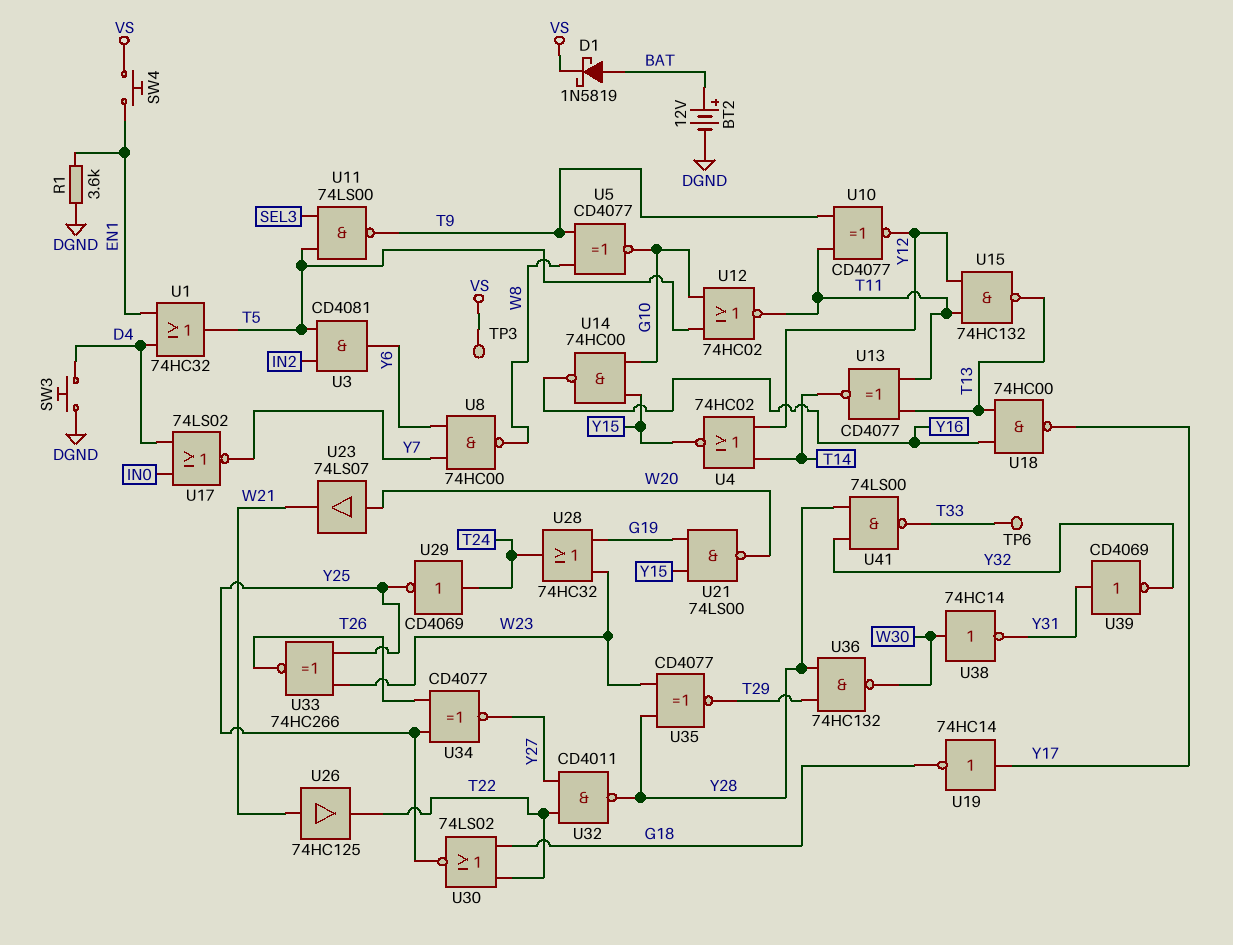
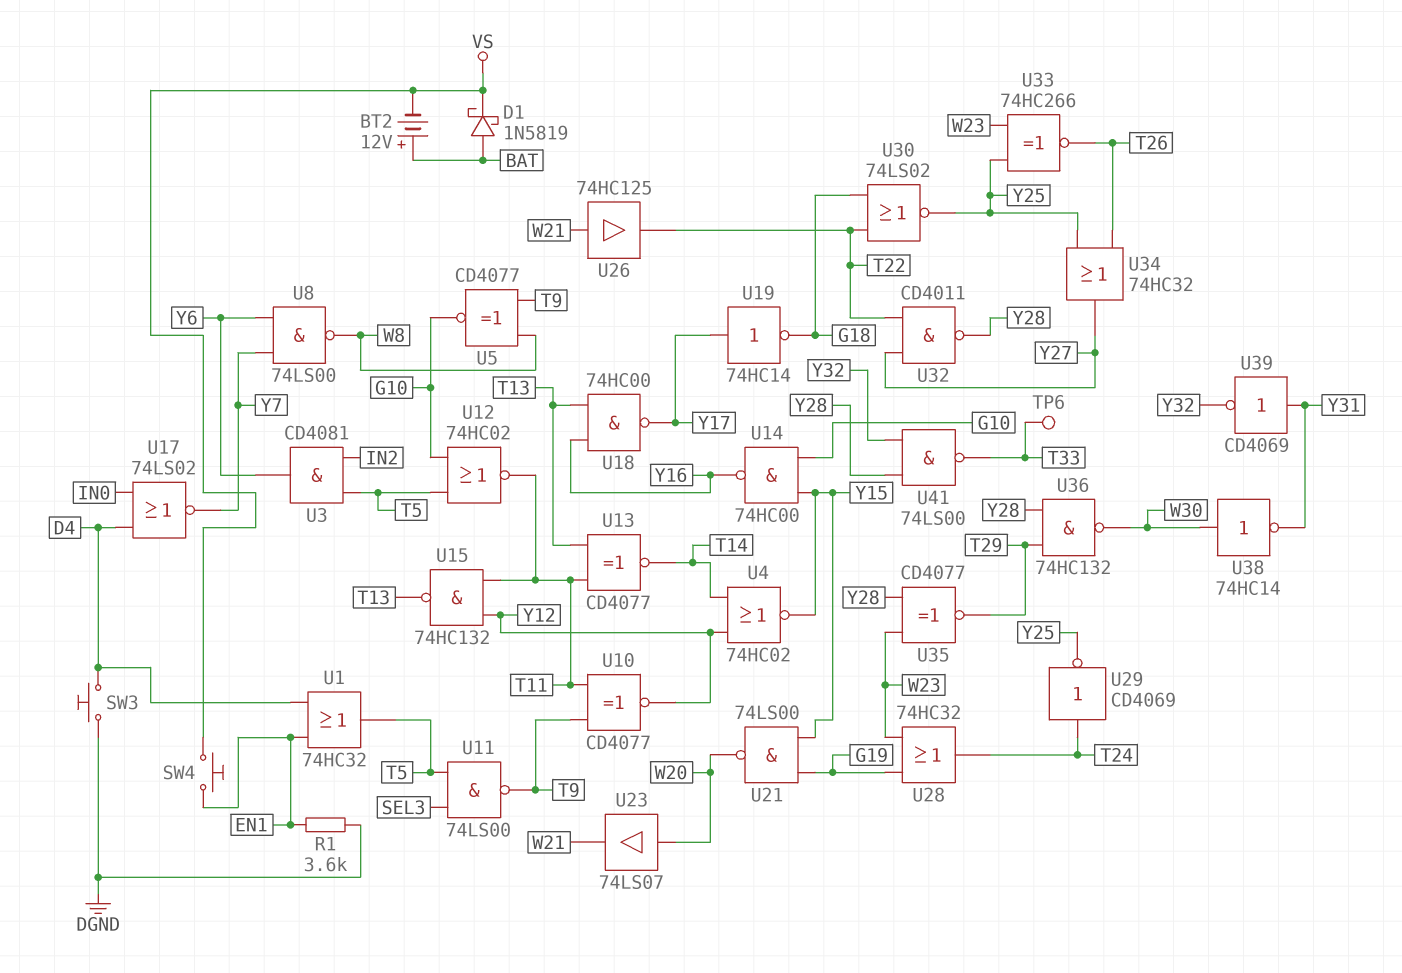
BT2: 12V (plus BAT, minus DGND) -> 12V (plus BAT, minus VS)
TP3: test point (VS) -> none
U8: NAND 74HC00 (in Y6, in Y7, out W8) -> NAND 74LS00 (in Y6, in Y7, out W8)
U34: XNOR CD4077 (in T26, in Y25, out Y27) -> OR 74HC32 (in T26, in Y25, out Y27)

